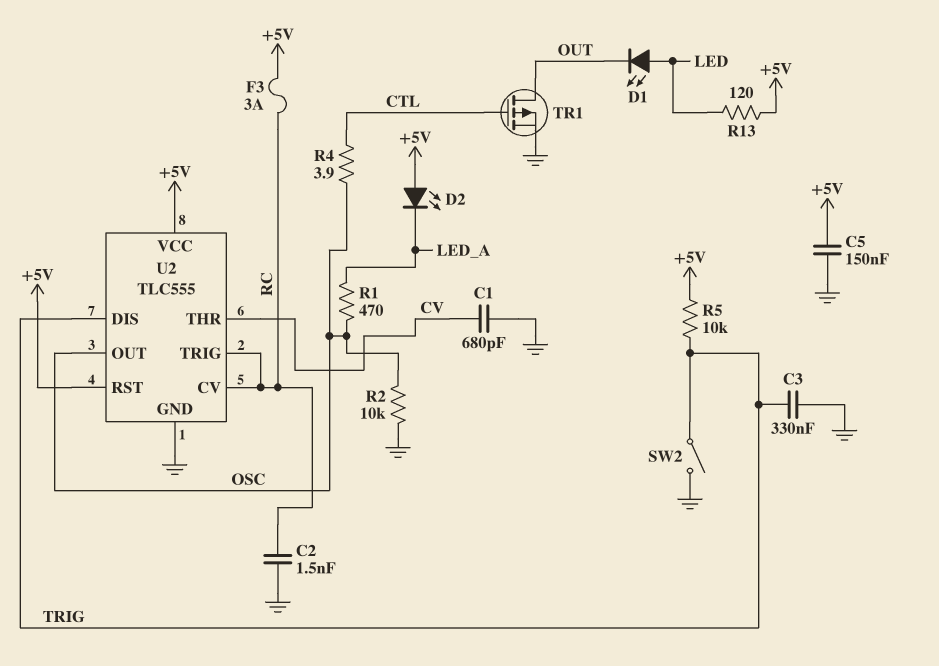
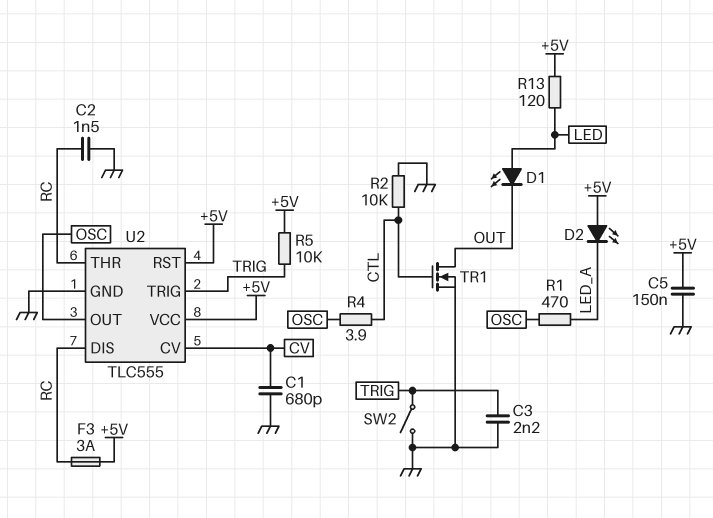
C3: 330nF (GND, TRIG) -> 2.2nF (GND, TRIG)
R2: 10k (GND, OSC) -> 10k (CTL, GND)
TR1: PMOS (G CTL, D OUT, S GND) -> NMOS (G CTL, D OUT, S GND)
U2 pin CV: RC -> CV
U2 pin DIS: TRIG -> RC
U2 pin THR: CV -> RC
U2 pin TRIG: RC -> TRIG

